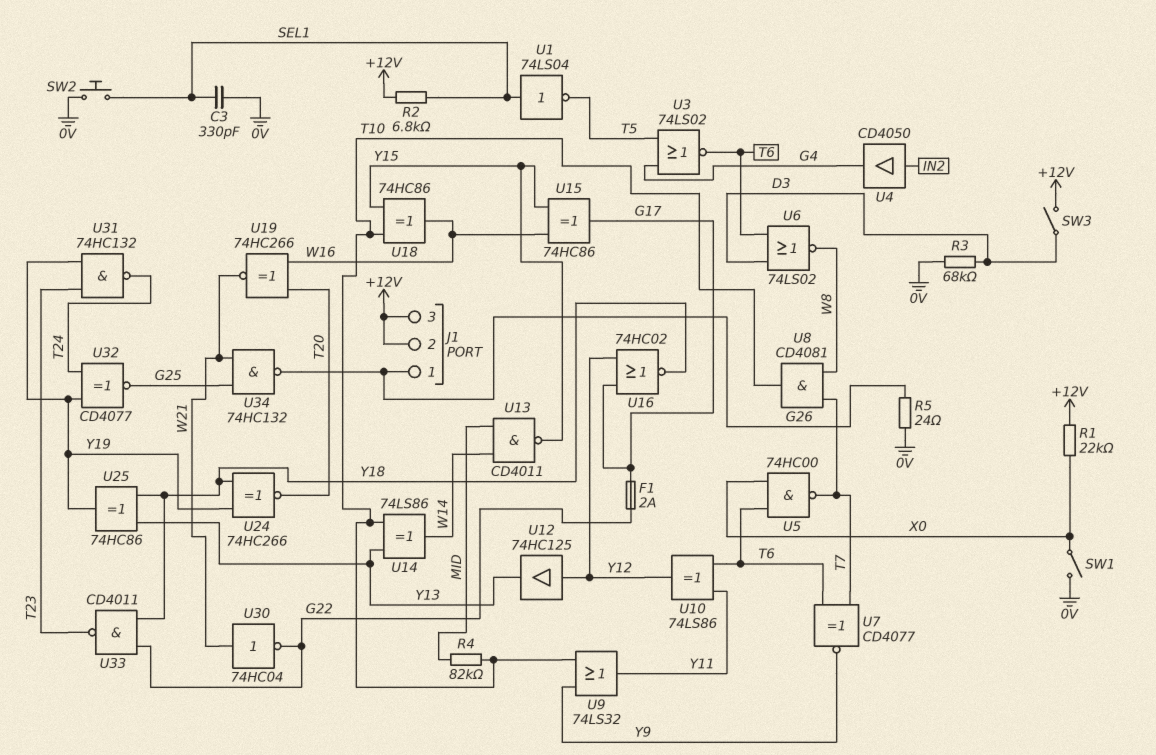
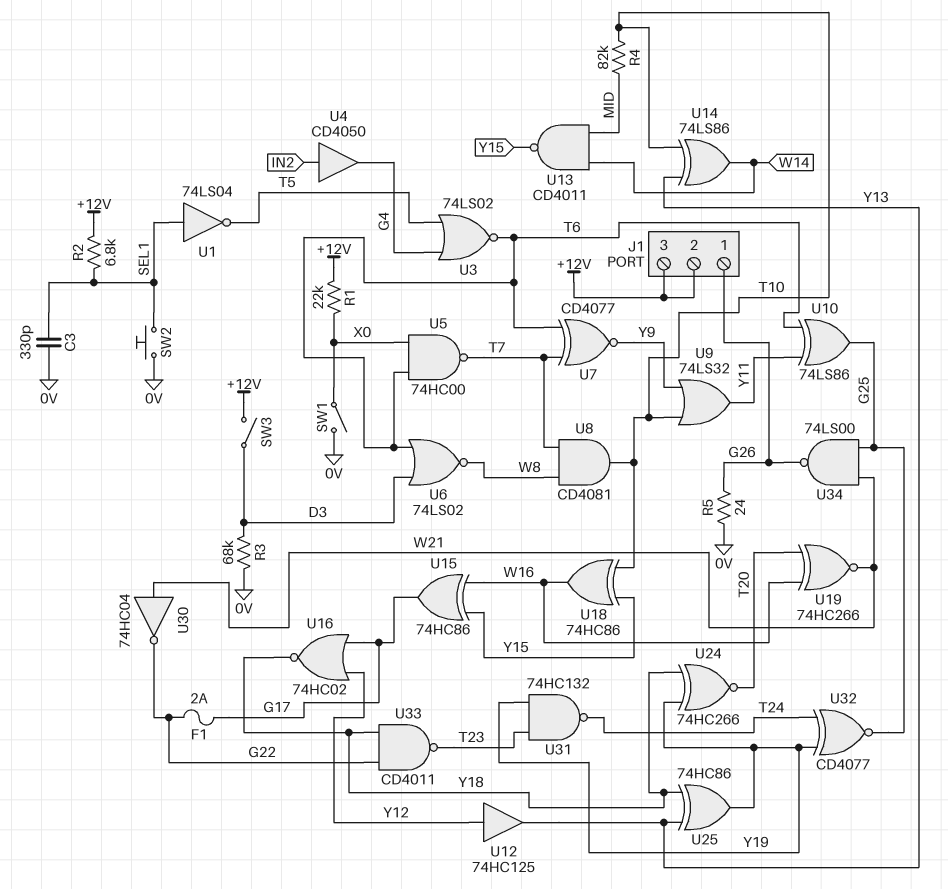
U10: XOR 74LS86 (in T6, in Y11, out Y12) -> XOR 74LS86 (in T6, in Y11, out G25)
U34: NAND 74HC132 (in G25, in W21, out G26) -> NAND 74LS00 (in G25, in W21, out G26)

